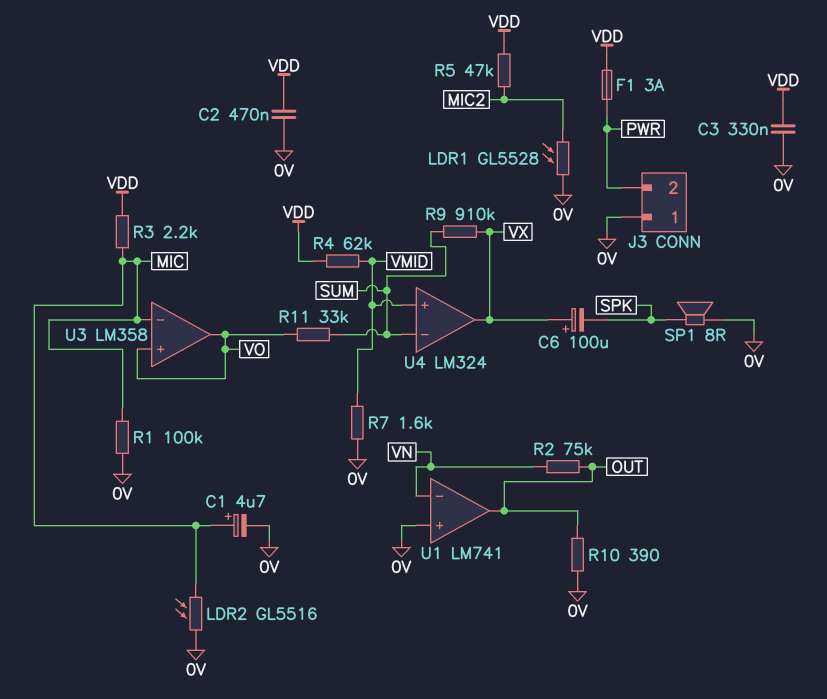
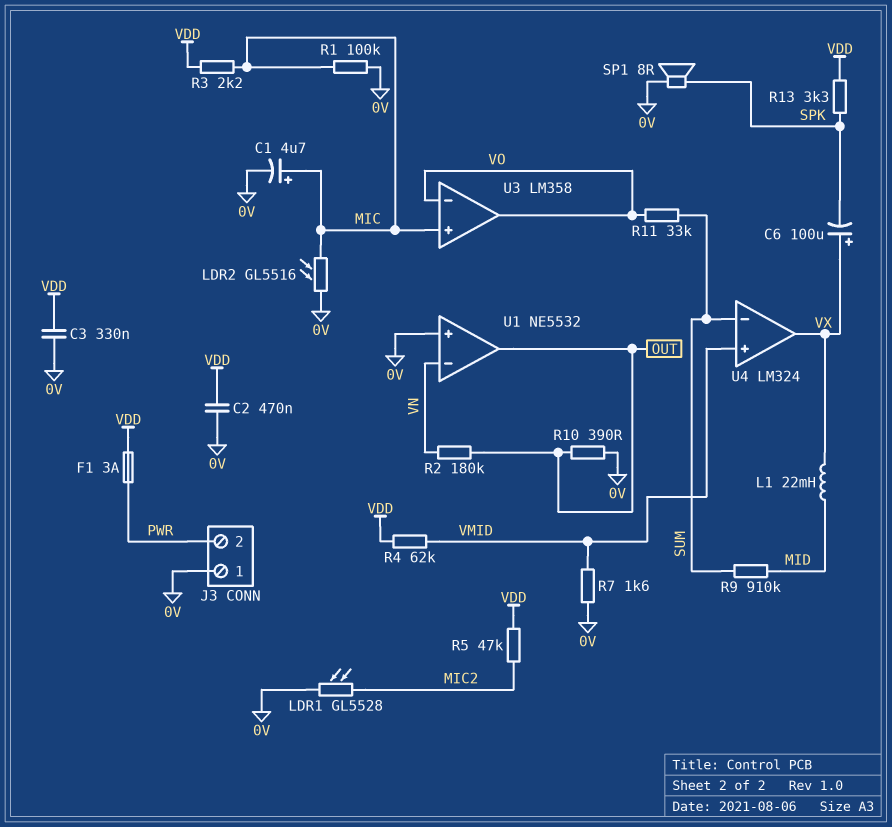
L1: none -> 22mH (MID, VX)
R2: 75k (OUT, VN) -> 180k (OUT, VN)
R9: 910k (SUM, VX) -> 910k (MID, SUM)
R13: none -> 3.3k (SPK, VDD)
U1: LM741 -> NE5532
U3 pin in+: VO -> MIC
U3 pin in-: MIC -> VO

